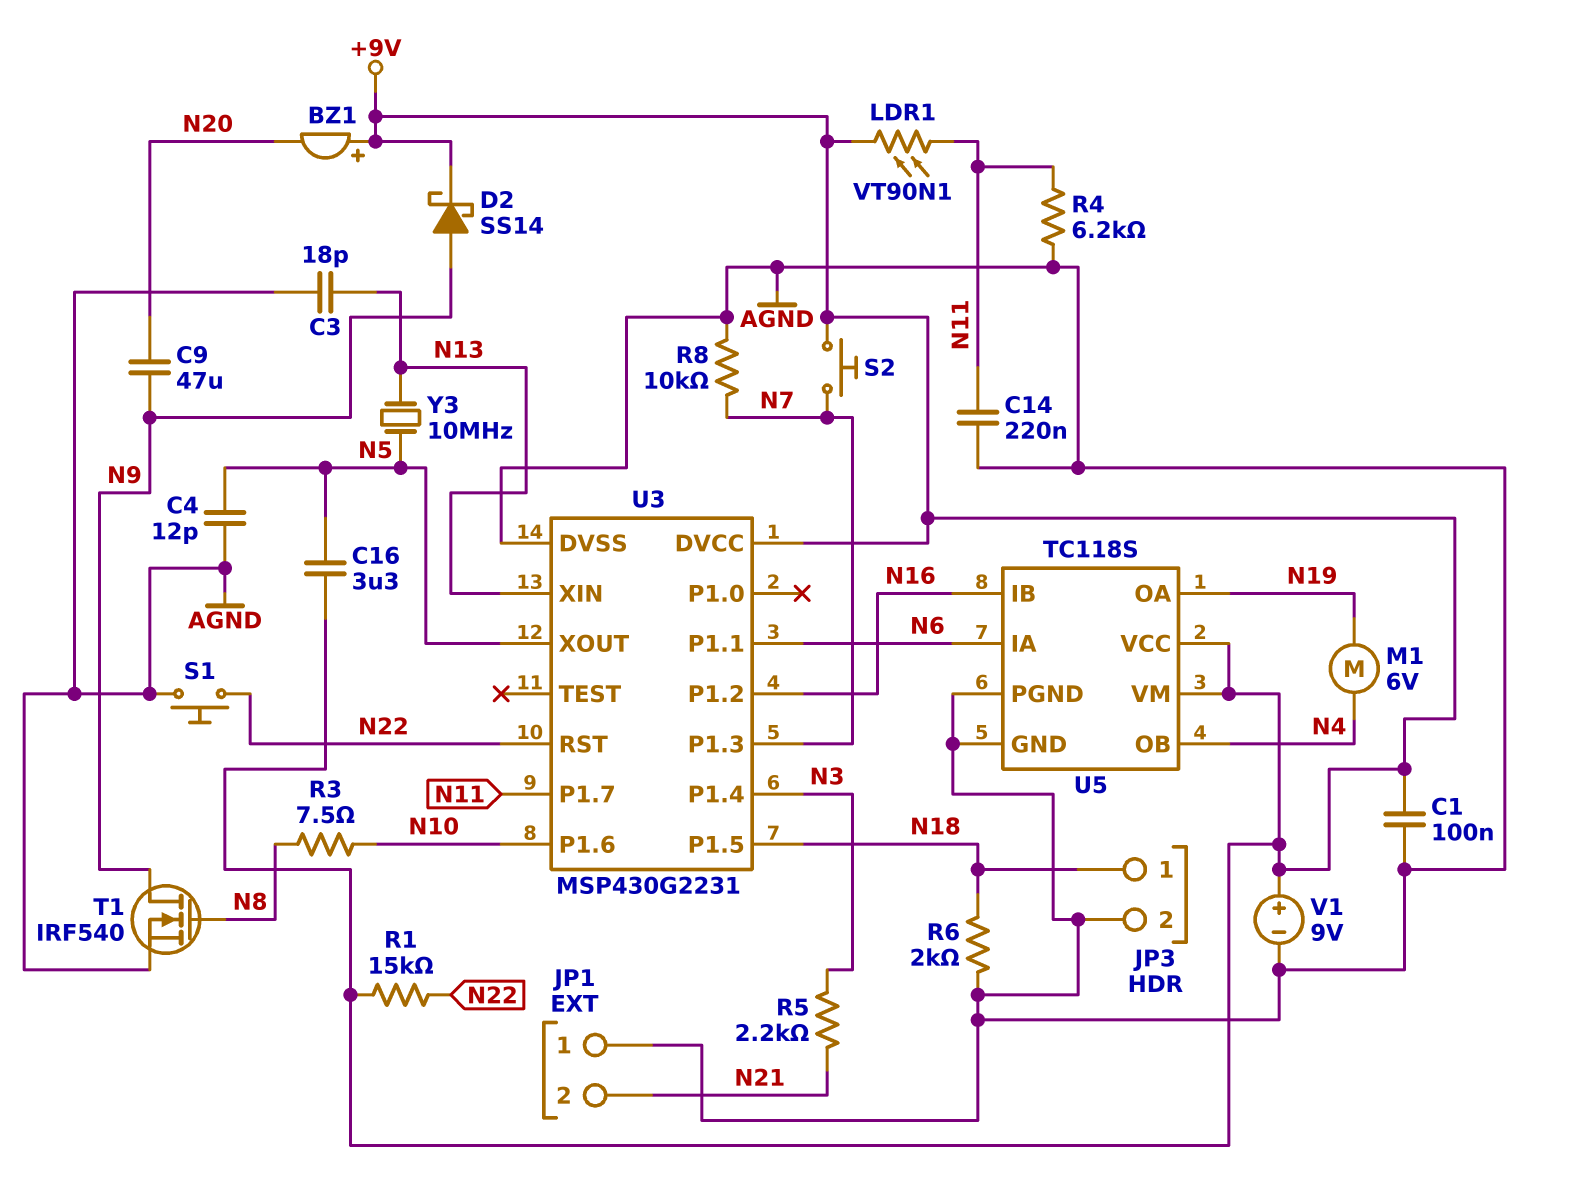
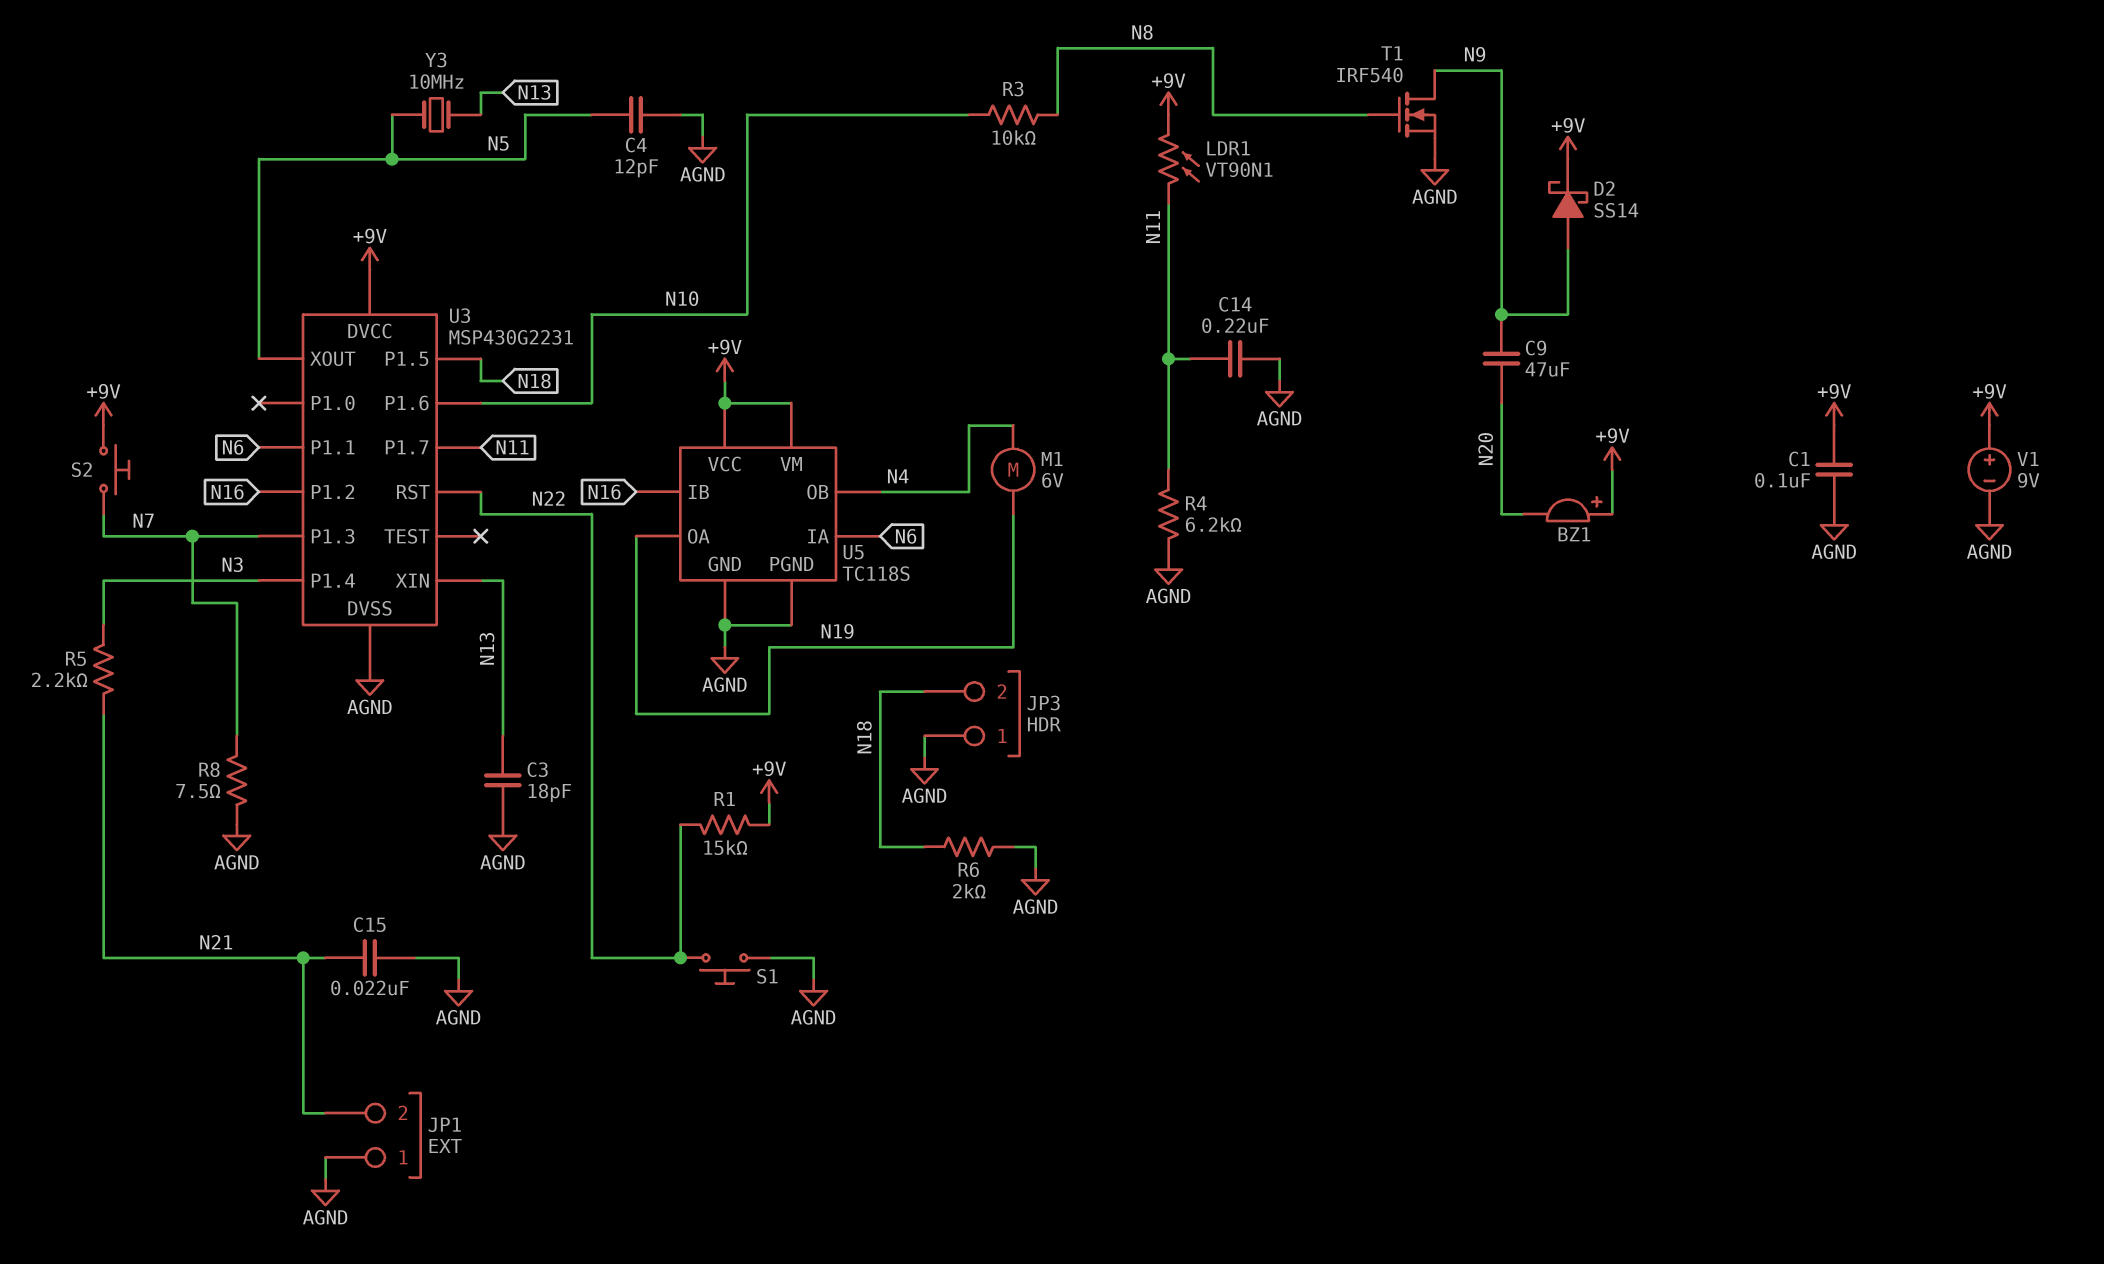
C15: none -> 22nF (AGND, N21)
C16: 3.3uF (+9V, N5) -> none
JP3 pin 1: N18 -> AGND
JP3 pin 2: AGND -> N18
R3: 7.5 (N8, N10) -> 10k (N8, N10)
R8: 10k (AGND, N7) -> 7.5 (AGND, N7)

